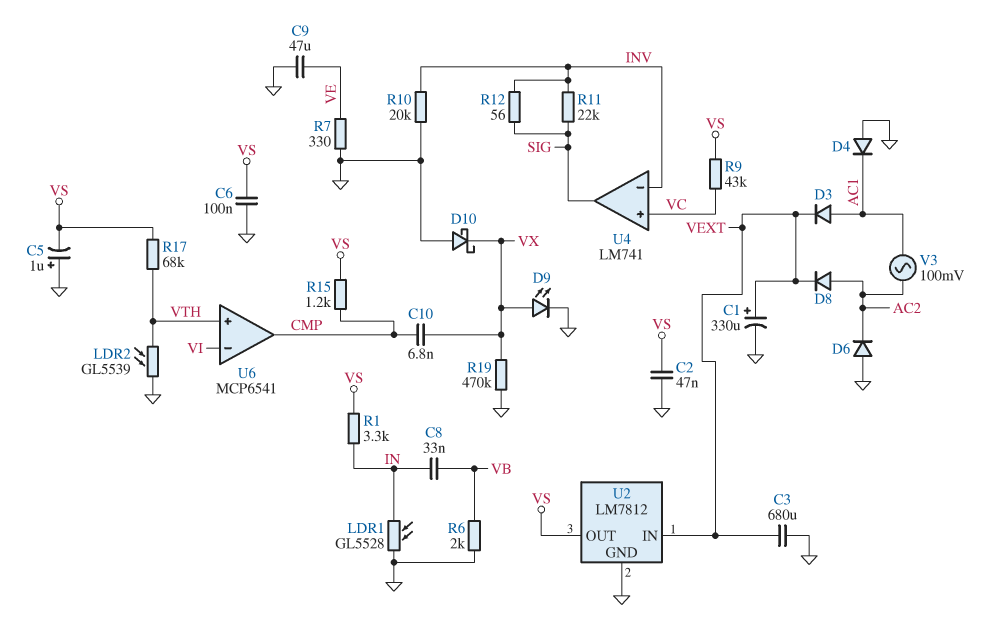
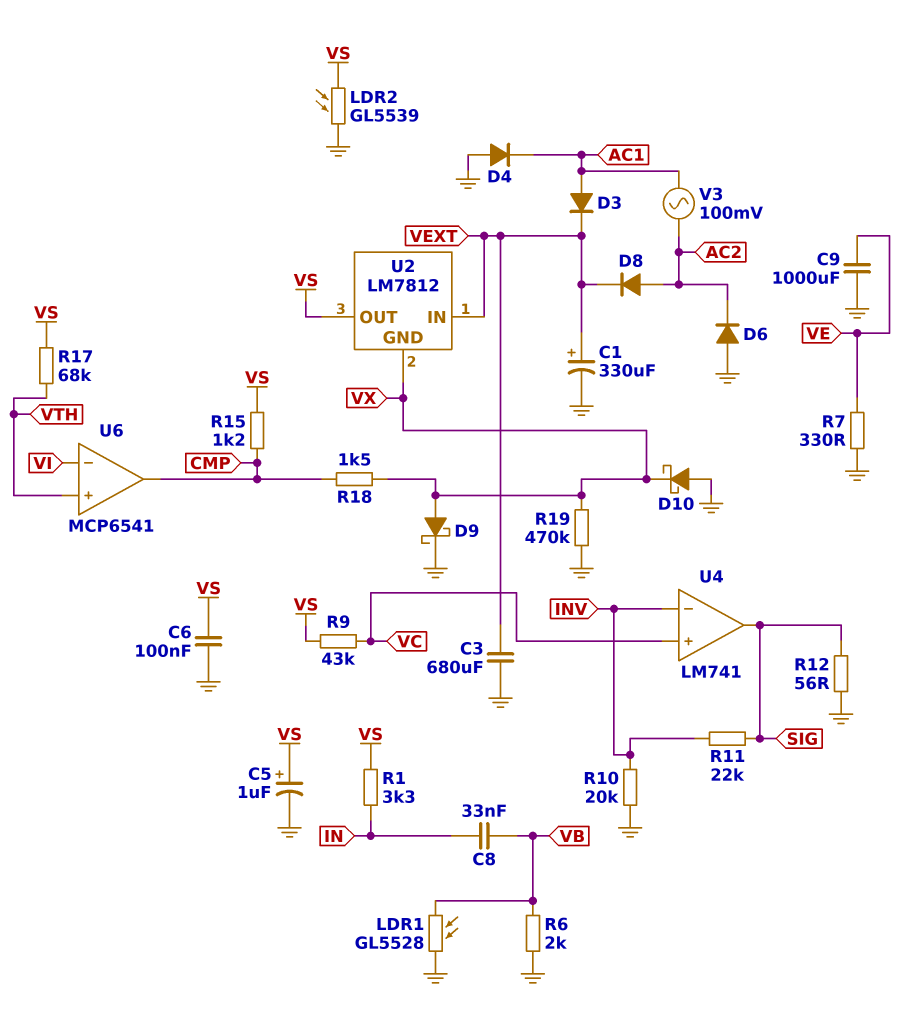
C2: 47nF (GND, VS) -> none
C5: 1uF (plus GND, minus VS) -> 1uF (plus VS, minus GND)
C9: 47uF (GND, VE) -> 1000uF (GND, VE)
C10: 6.8nF (CMP, VX) -> none
D9: LED (A VX, K GND) -> schottky (A VX, K GND)
LDR1: GL5528 (GND, IN) -> GL5528 (GND, VB)
LDR2: GL5539 (GND, VTH) -> GL5539 (GND, VS)
R12: 56 (INV, SIG) -> 56 (GND, SIG)
R18: none -> 1.5k (CMP, VX)
U2 pin GND: GND -> VX

